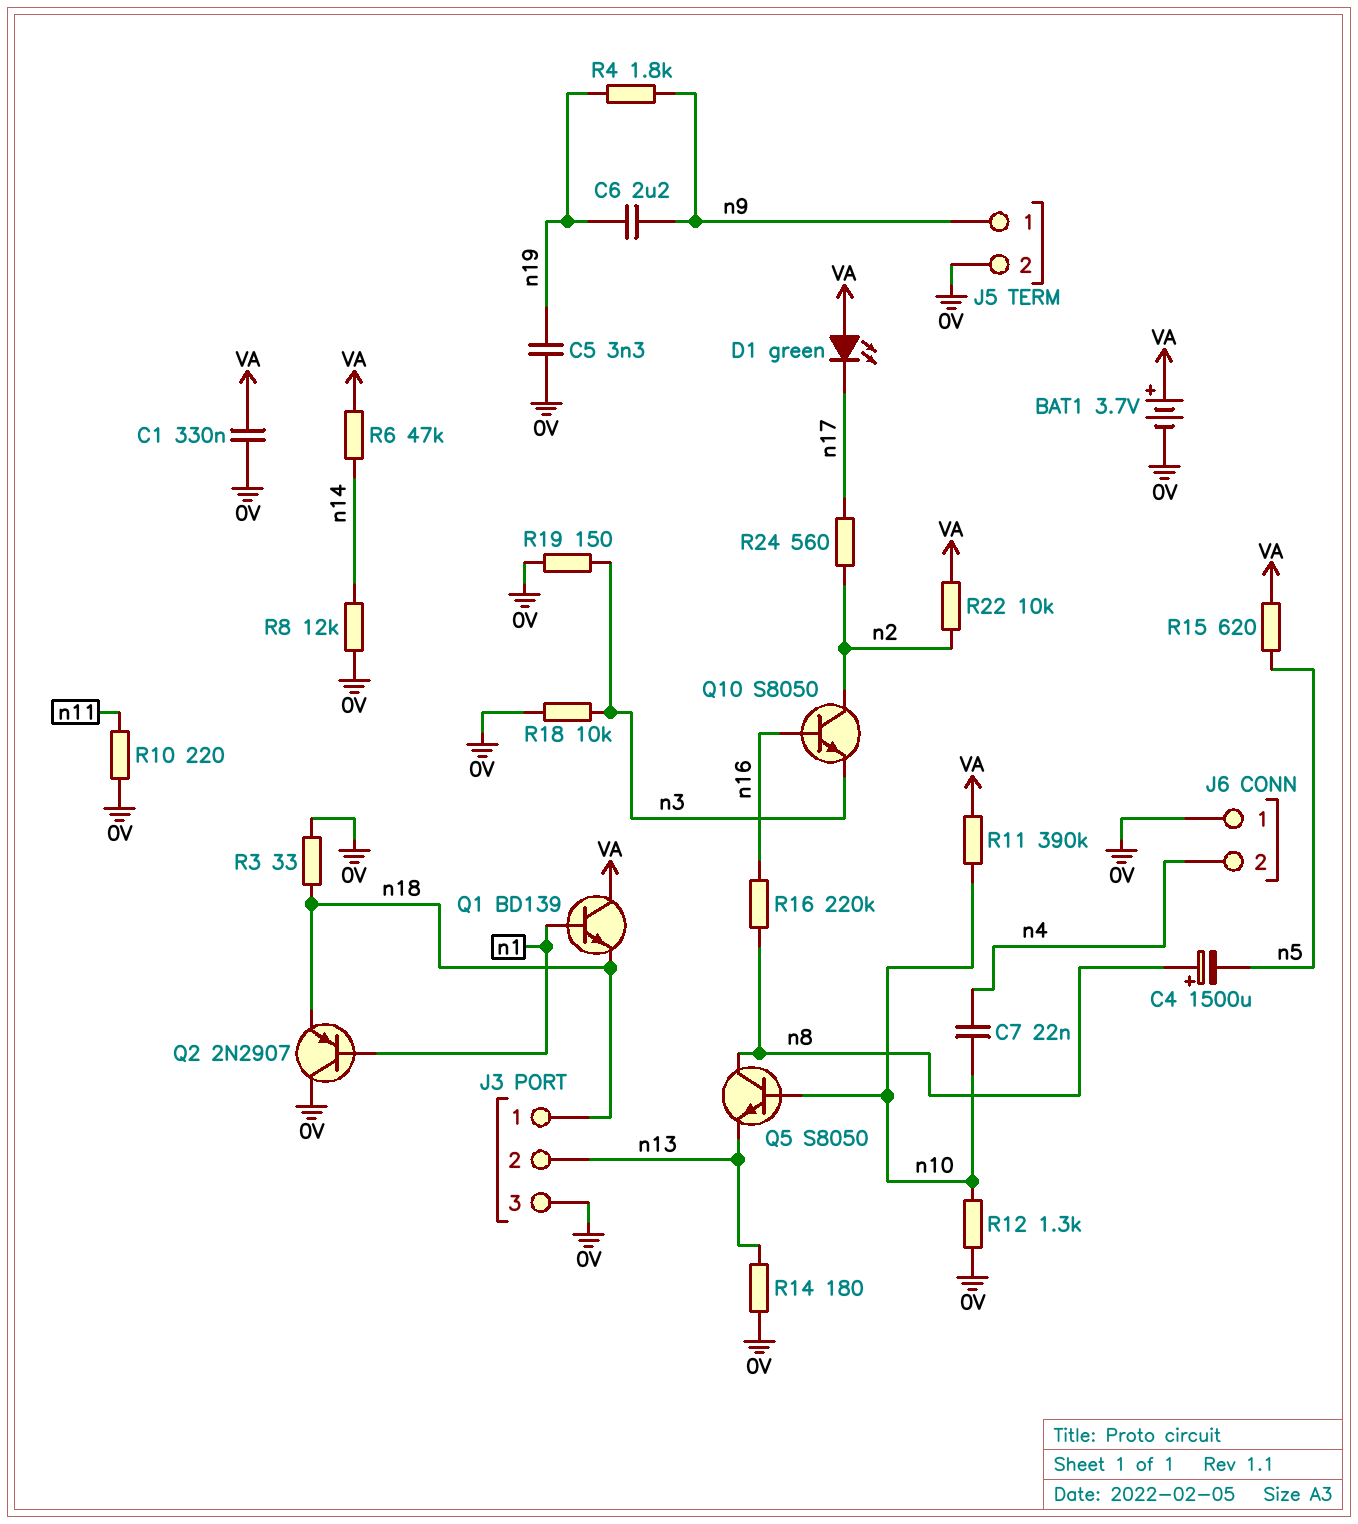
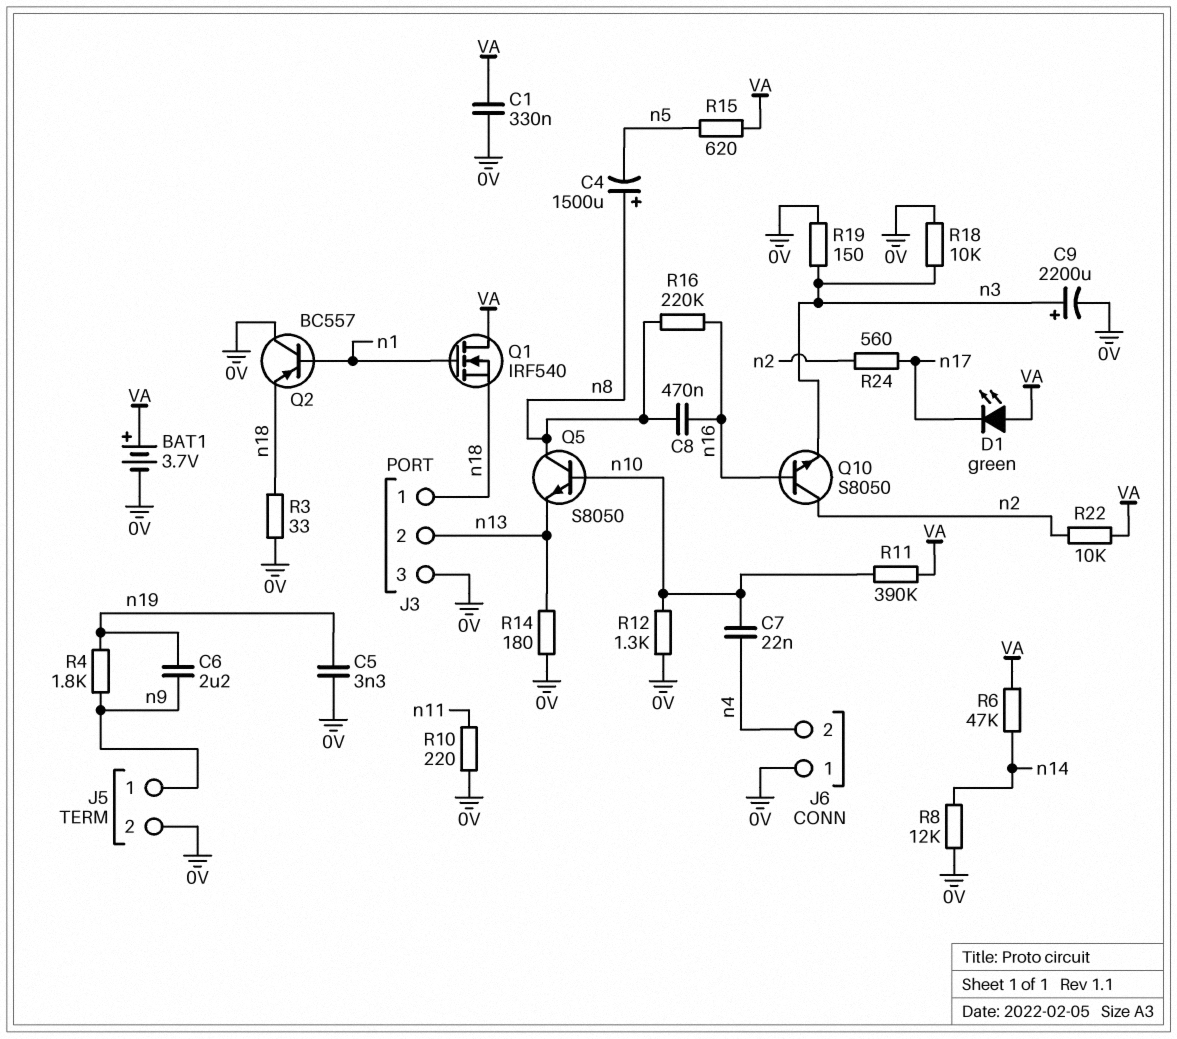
C8: none -> 470nF (n8, n16)
C9: none -> 2200uF (plus n3, minus 0V)
Q1: NPN BD139 (B n1, C VA, E n18) -> NMOS IRF540 (G n1, D VA, S n18)
Q2: PNP 2N2907 (B n1, C 0V, E n18) -> PNP BC557 (B n1, C 0V, E n18)

